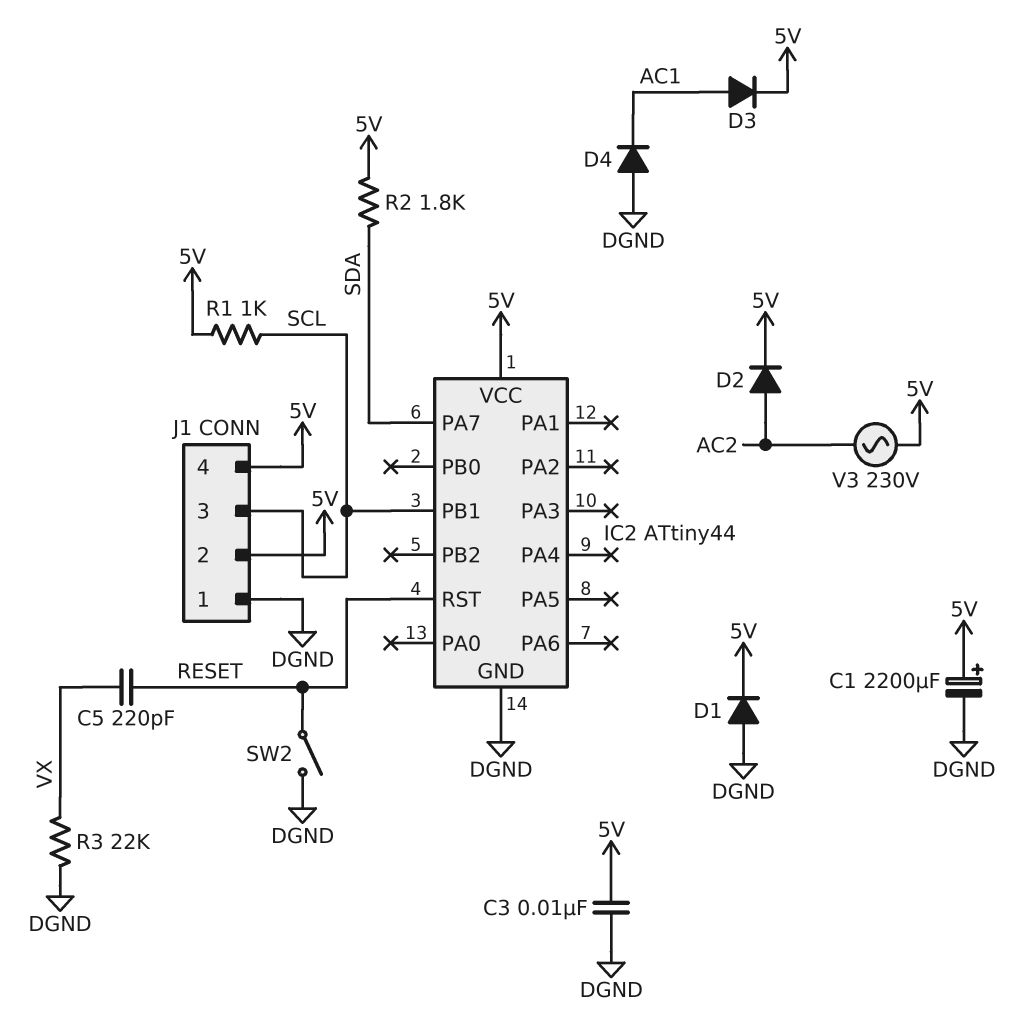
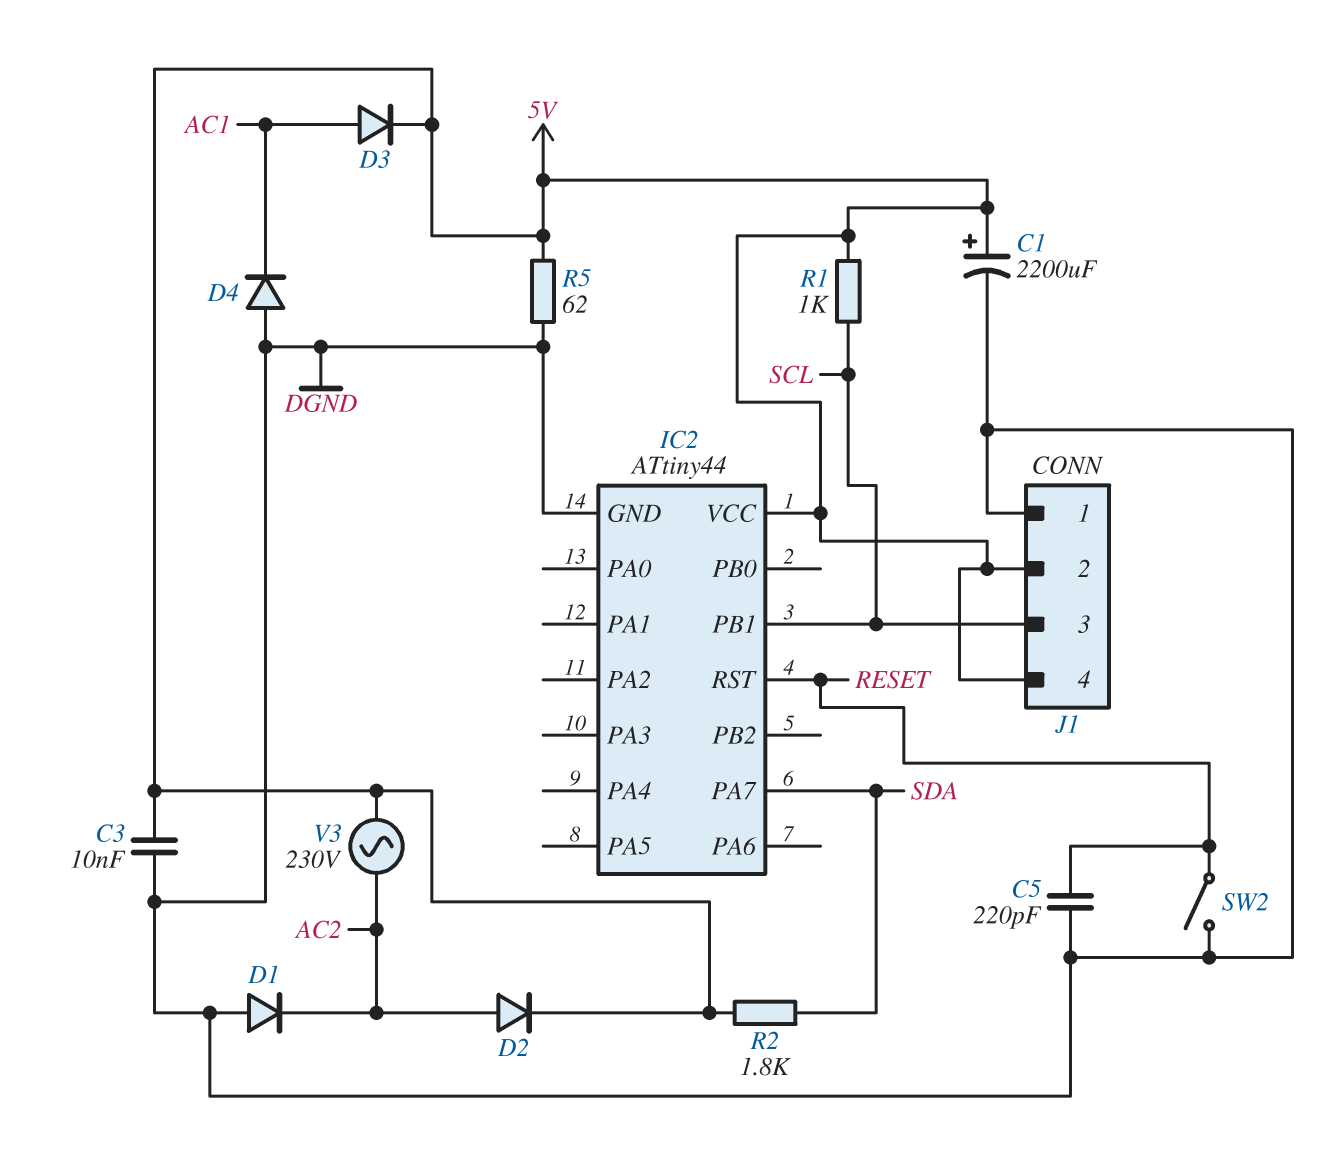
C5: 220pF (RESET, VX) -> 220pF (DGND, RESET)
D1: diode (A DGND, K 5V) -> diode (A DGND, K AC2)
R3: 22k (DGND, VX) -> none
R5: none -> 62 (5V, DGND)

